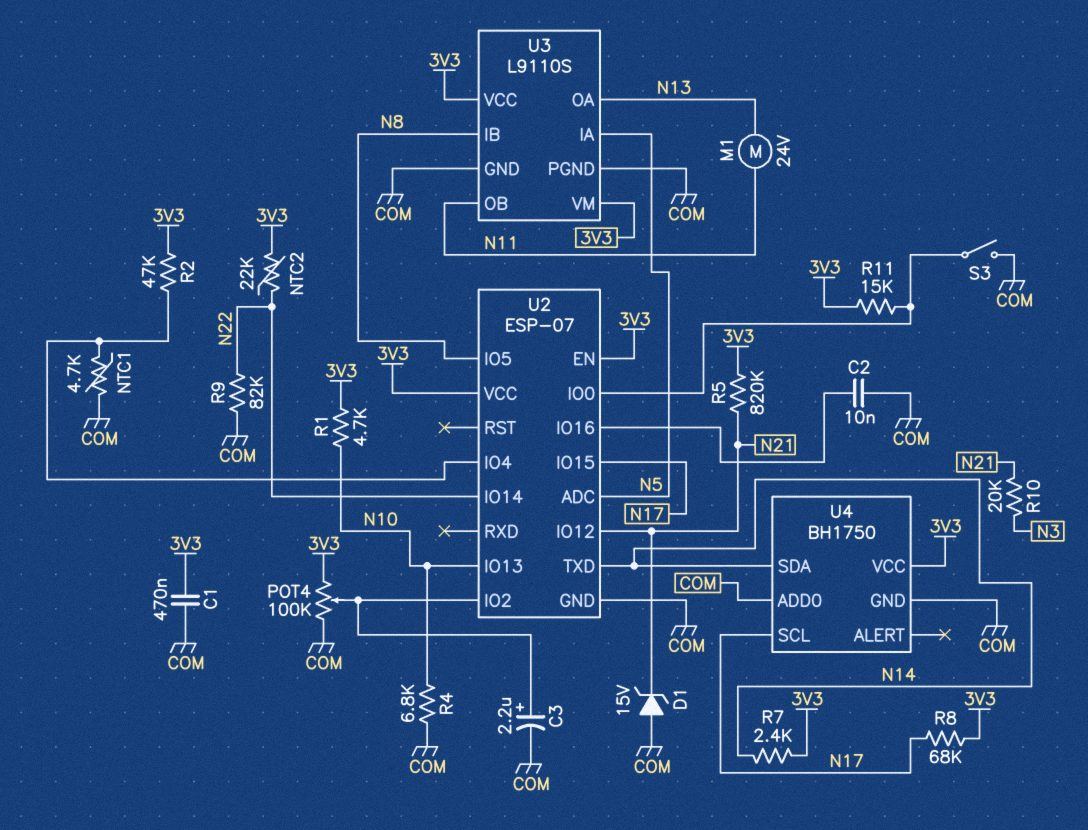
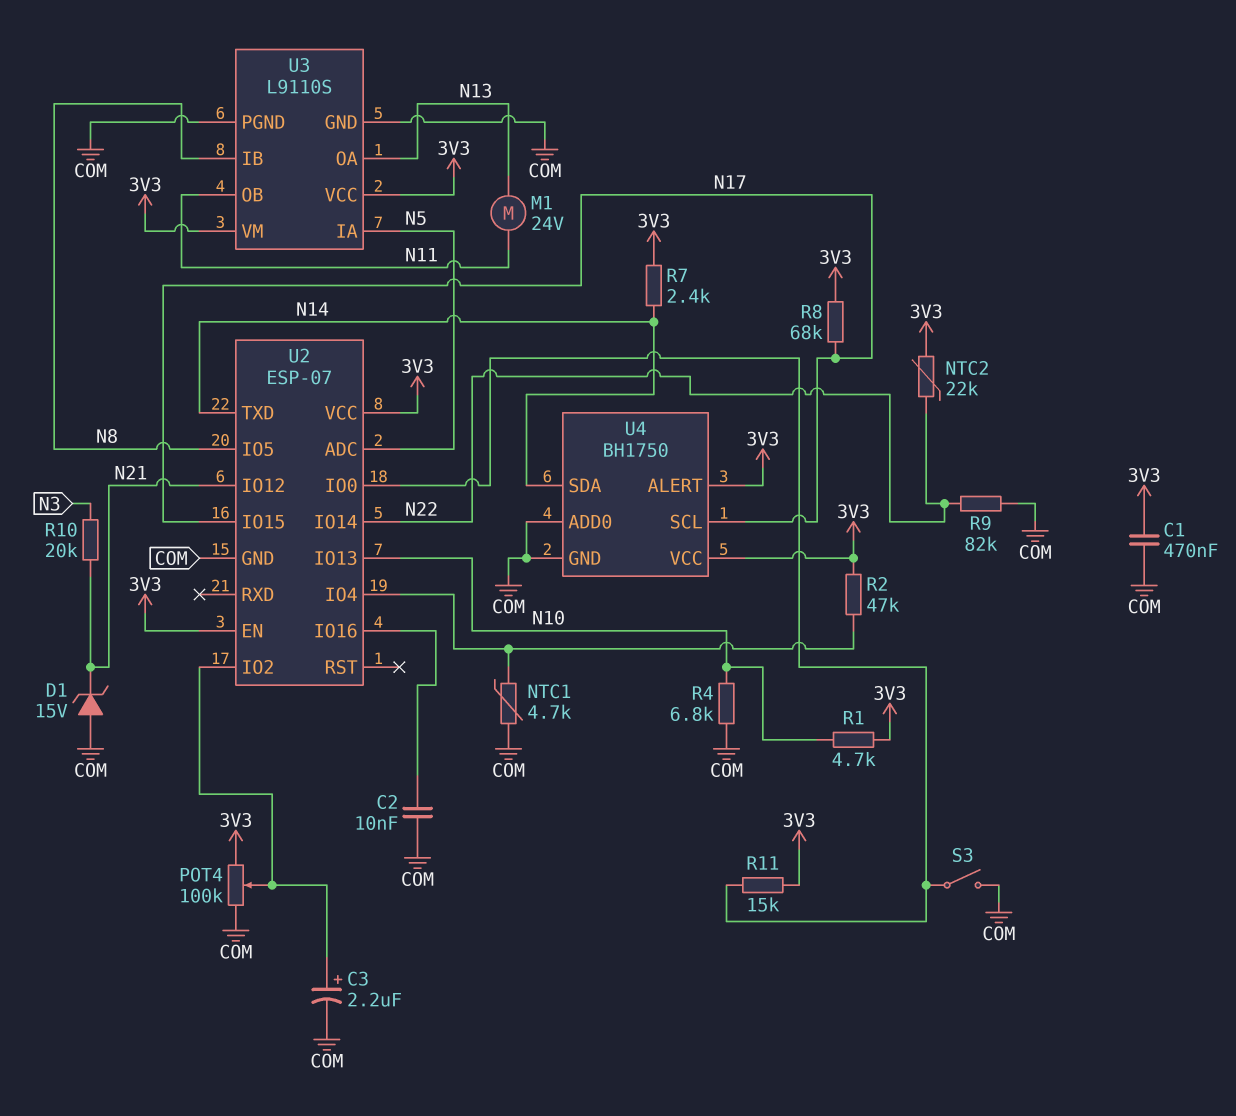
R5: 820k (3V3, N21) -> none
U4 pin ALERT: none -> 3V3

